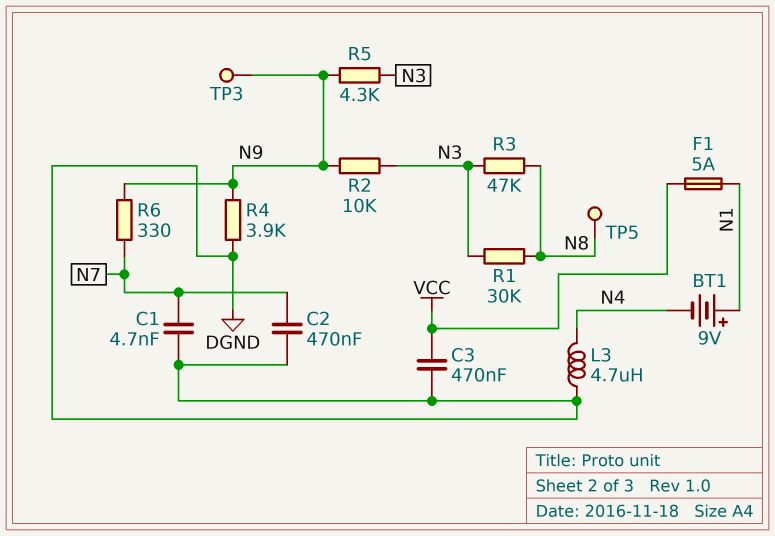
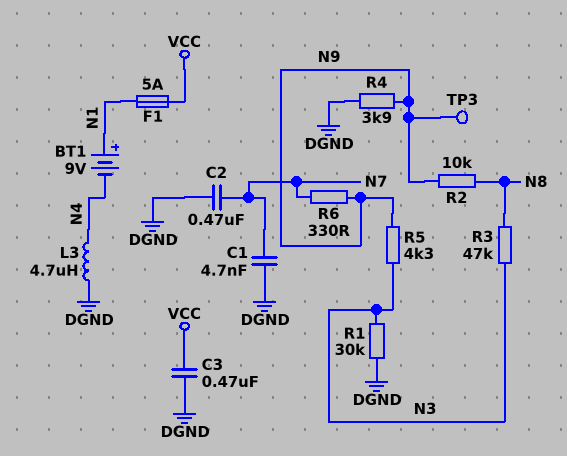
R1: 30k (N3, N8) -> 30k (DGND, N3)
R2: 10k (N3, N9) -> 10k (N8, N9)
TP5: test point (N8) -> none

